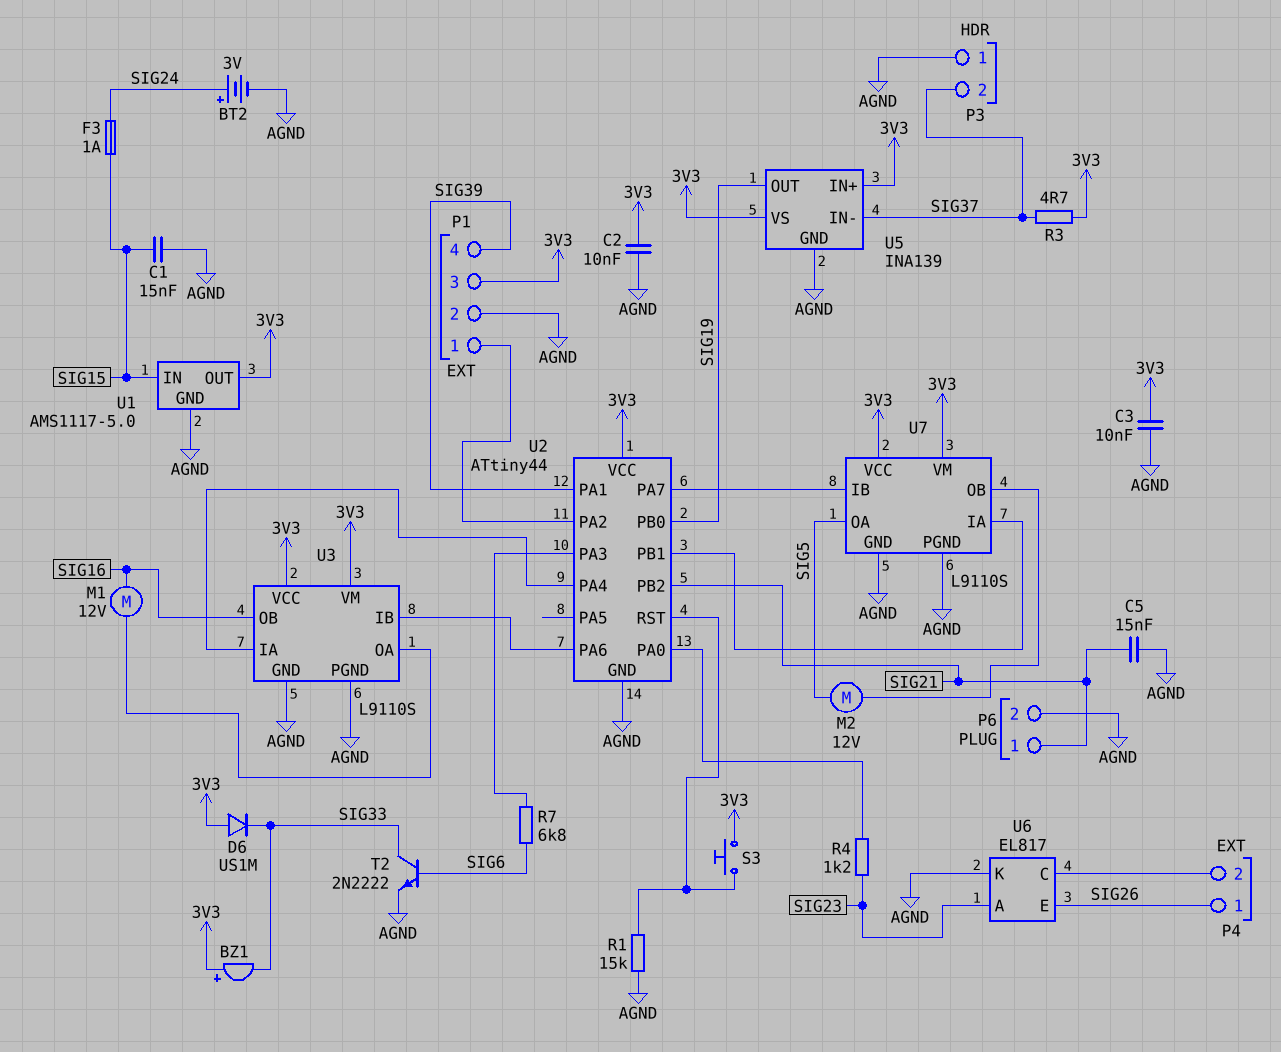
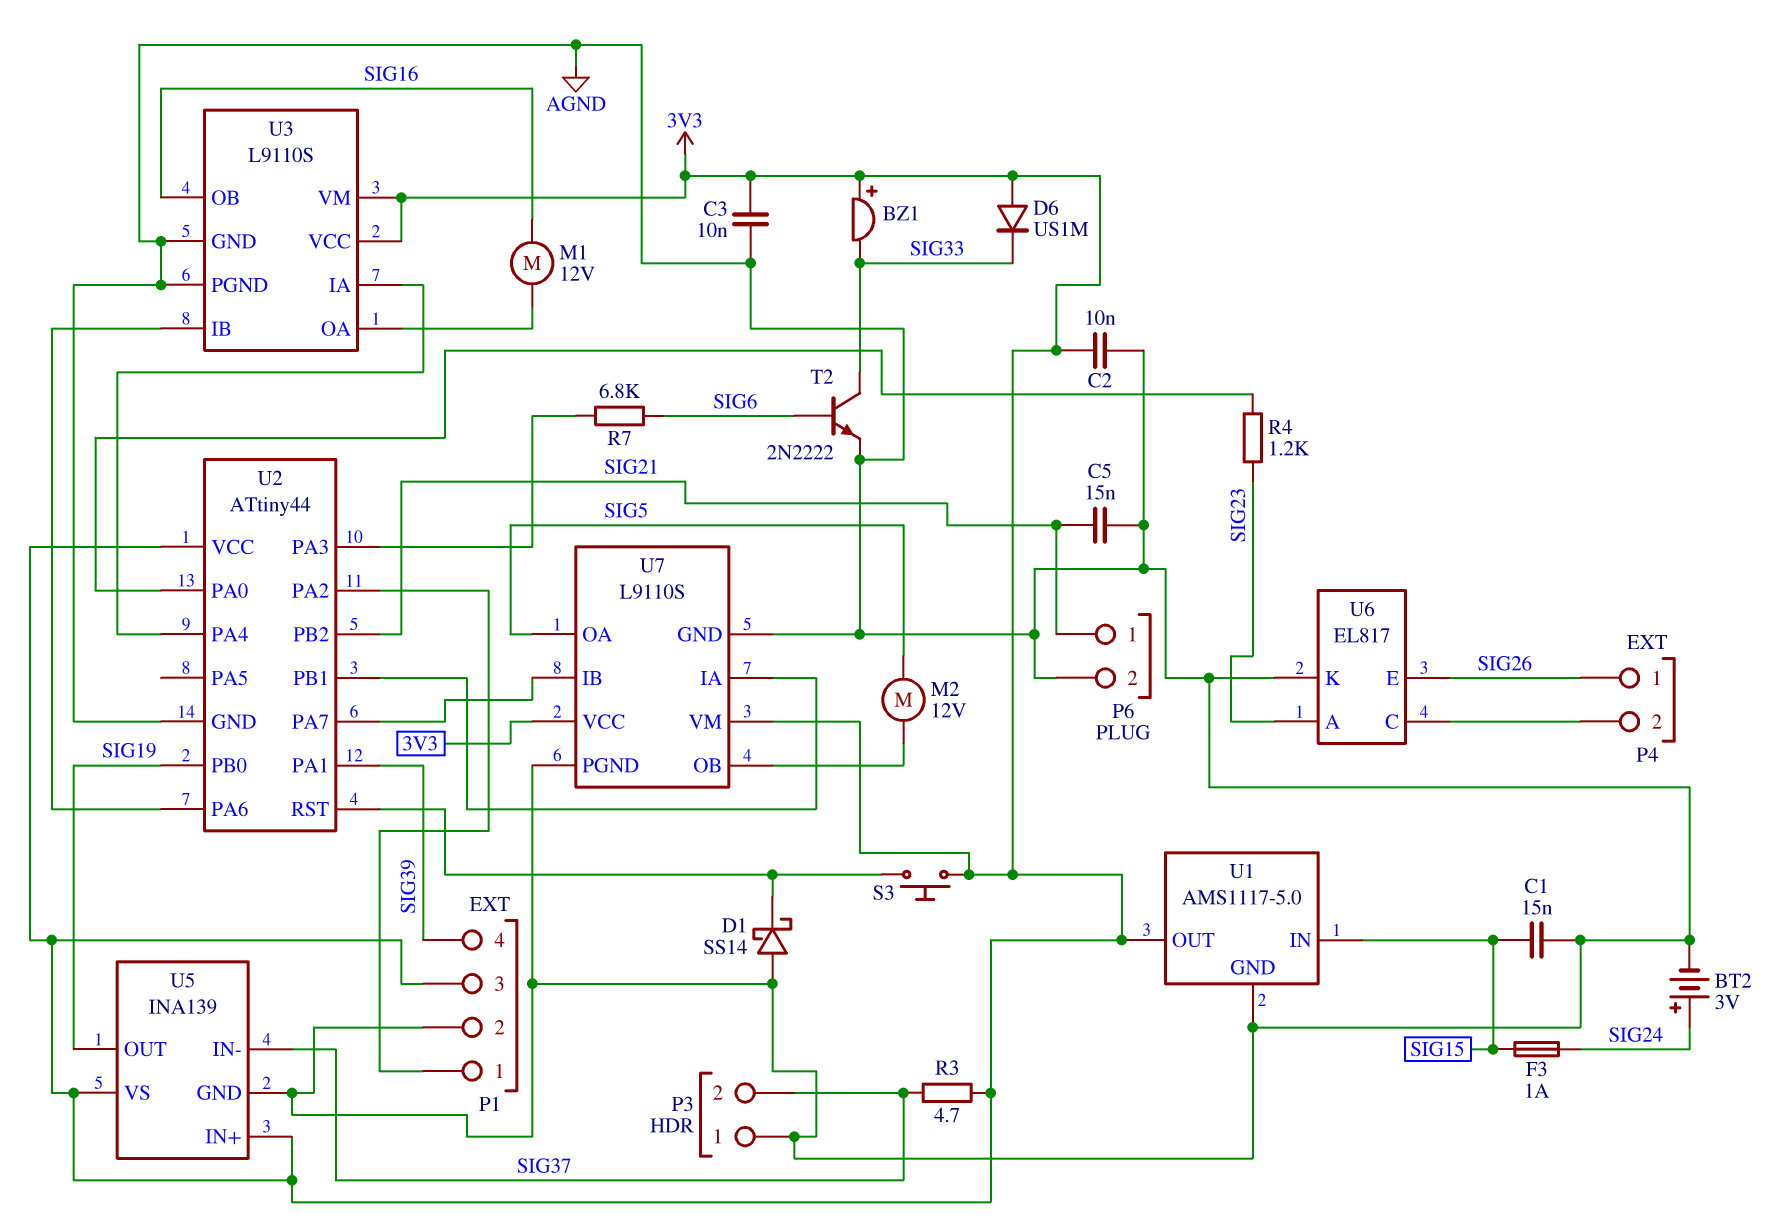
D1: none -> schottky SS14 (A AGND, K U2/RST)
R1: 15k (AGND, U2/RST) -> none

